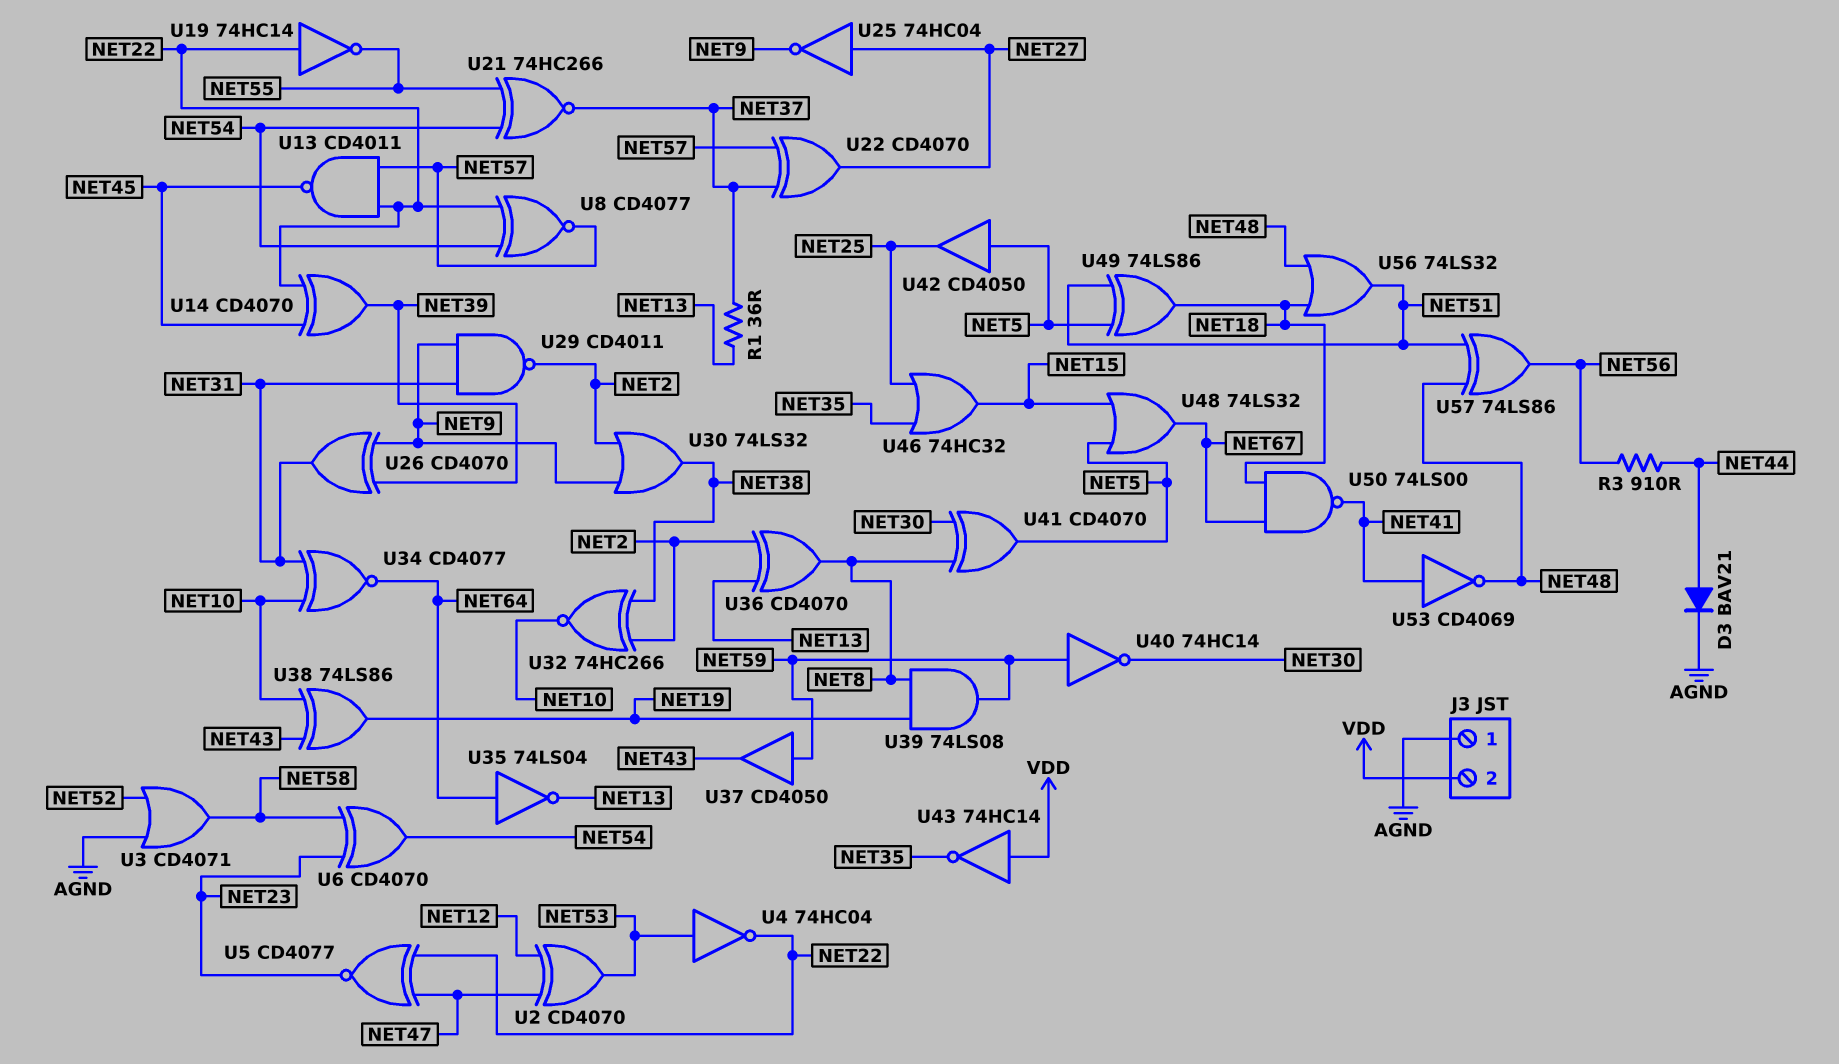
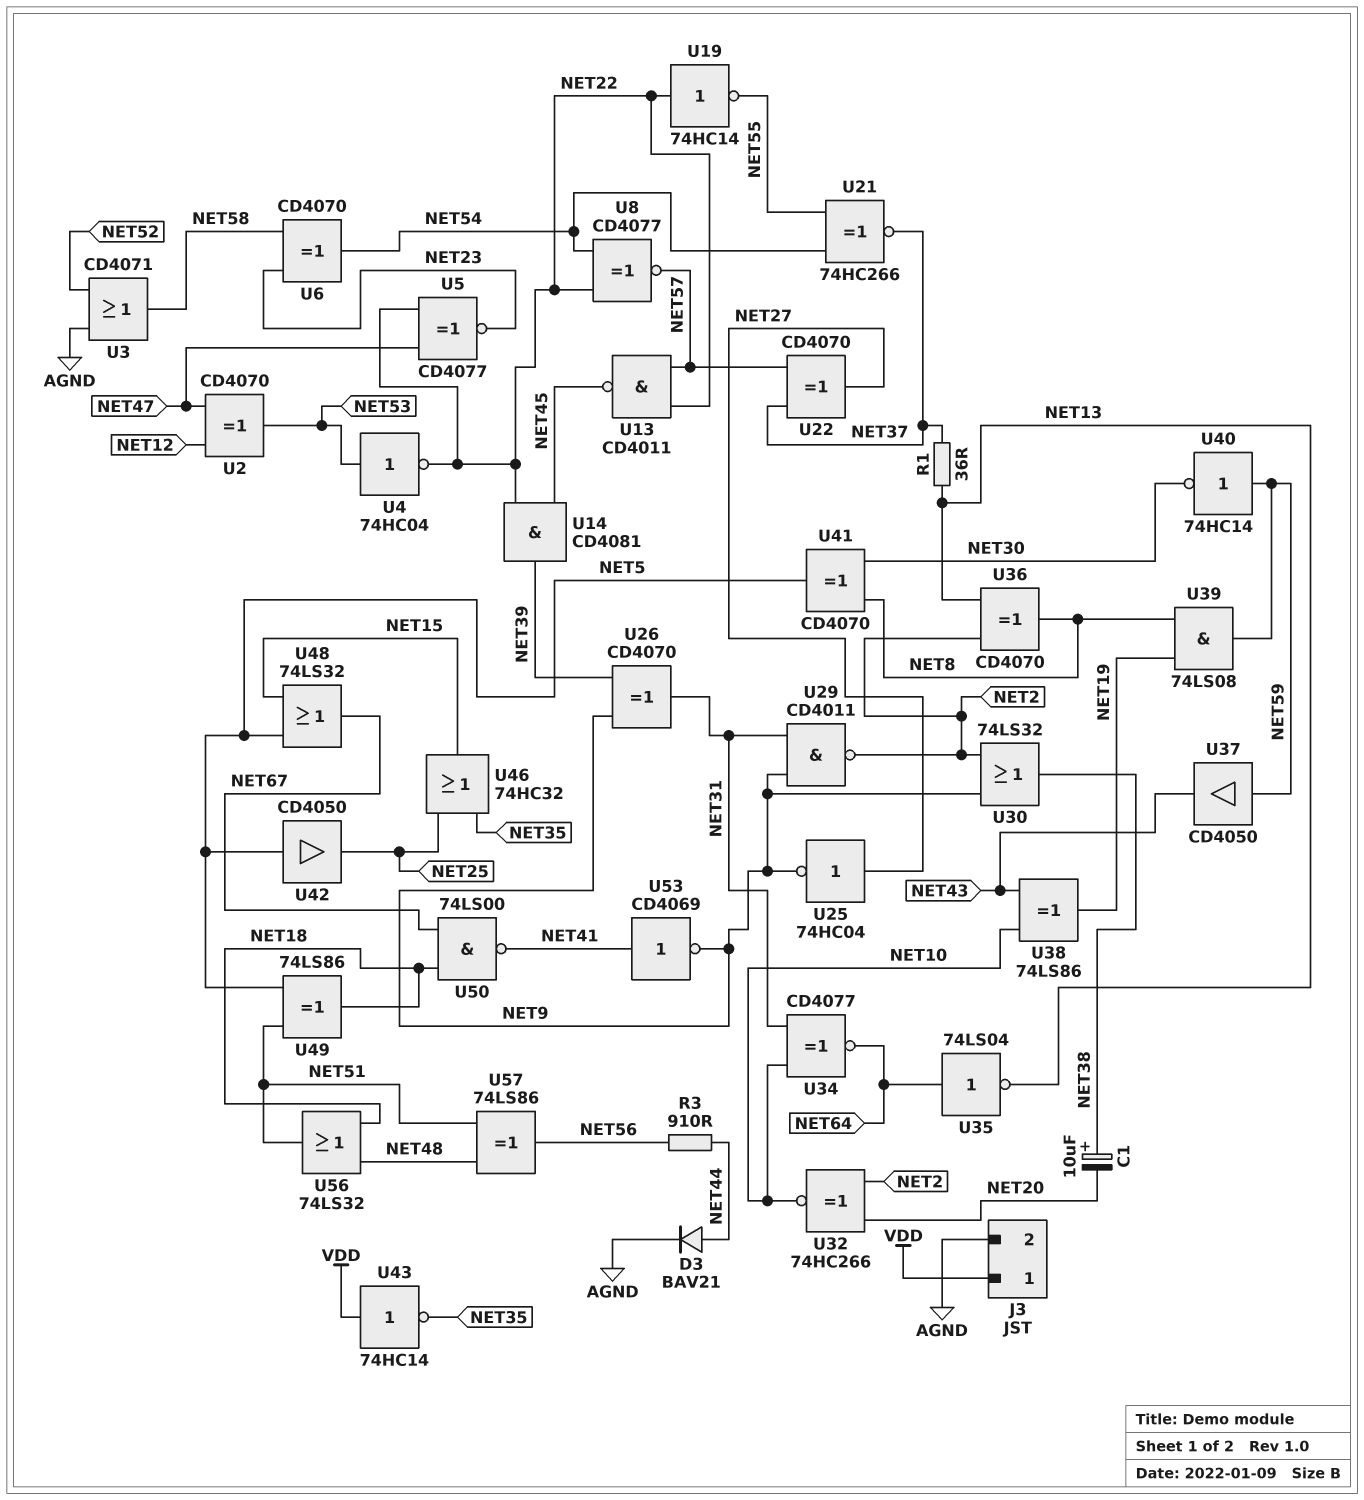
C1: none -> 10uF (plus NET38, minus NET20)
J3 pin 1: AGND -> VDD
J3 pin 2: VDD -> AGND
U14: XOR CD4070 (in NET22, in NET45, out NET39) -> AND CD4081 (in NET22, in NET45, out NET39)
U32: XNOR 74HC266 (in NET2, in NET38, out NET10) -> XNOR 74HC266 (in NET2, in NET20, out NET10)
U53: NOT CD4069 (in NET41, out NET48) -> NOT CD4069 (in NET41, out NET9)

